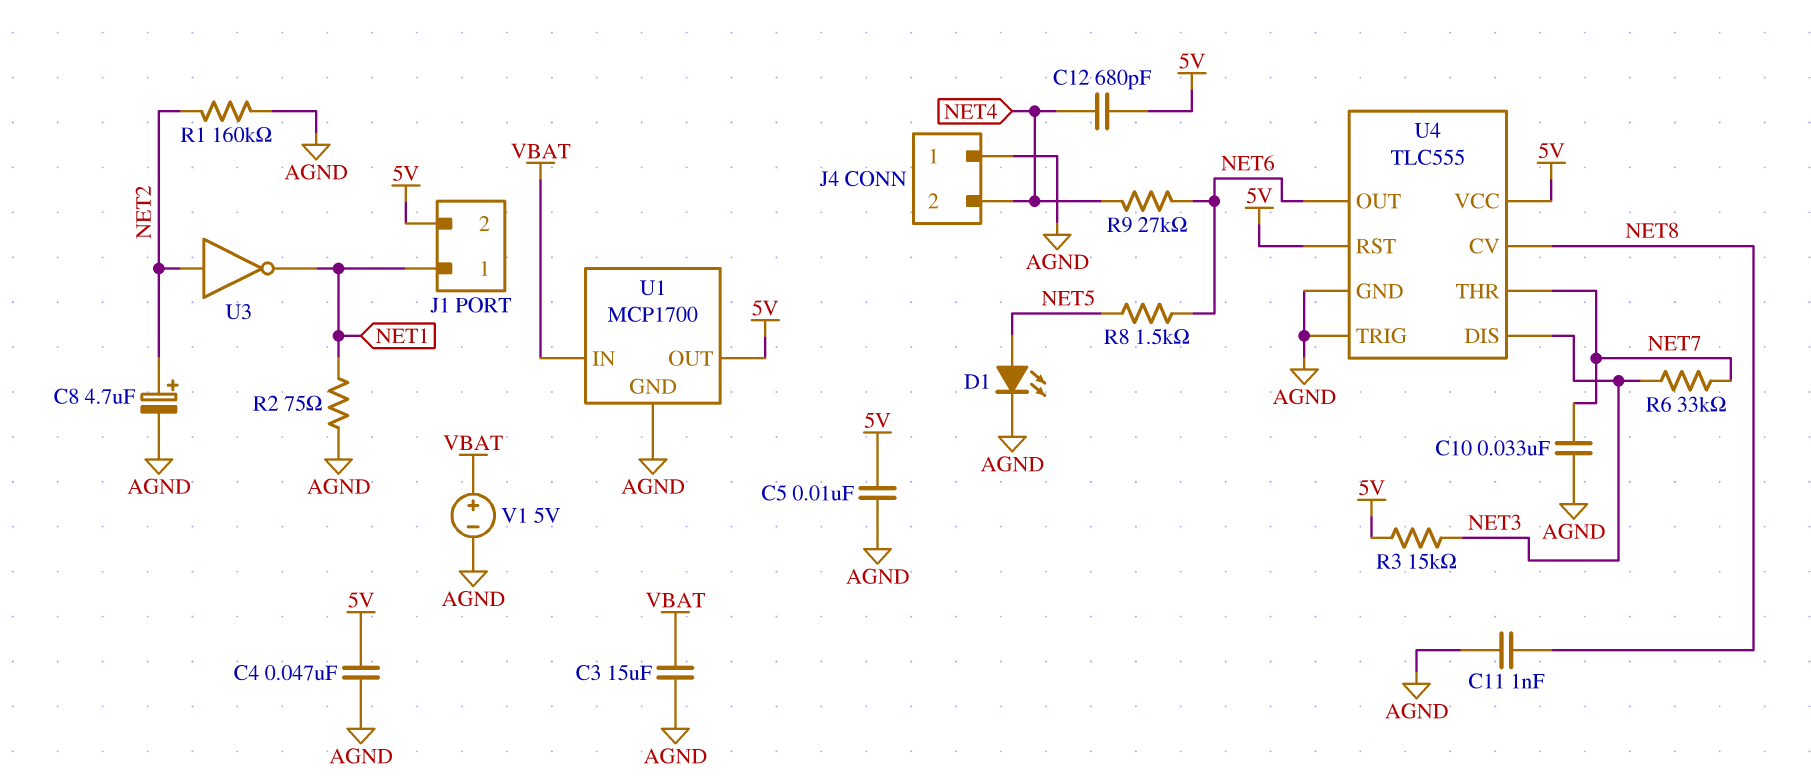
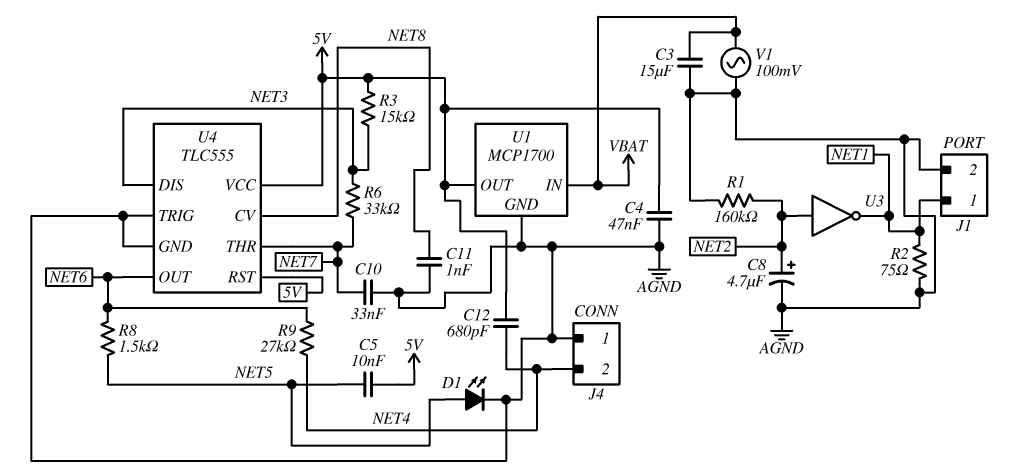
C5: 10nF (5V, AGND) -> 10nF (5V, NET5)
J1 pin 2: 5V -> AGND
V1: 5V (plus VBAT, minus AGND) -> AC 100mV (AGND, VBAT)

